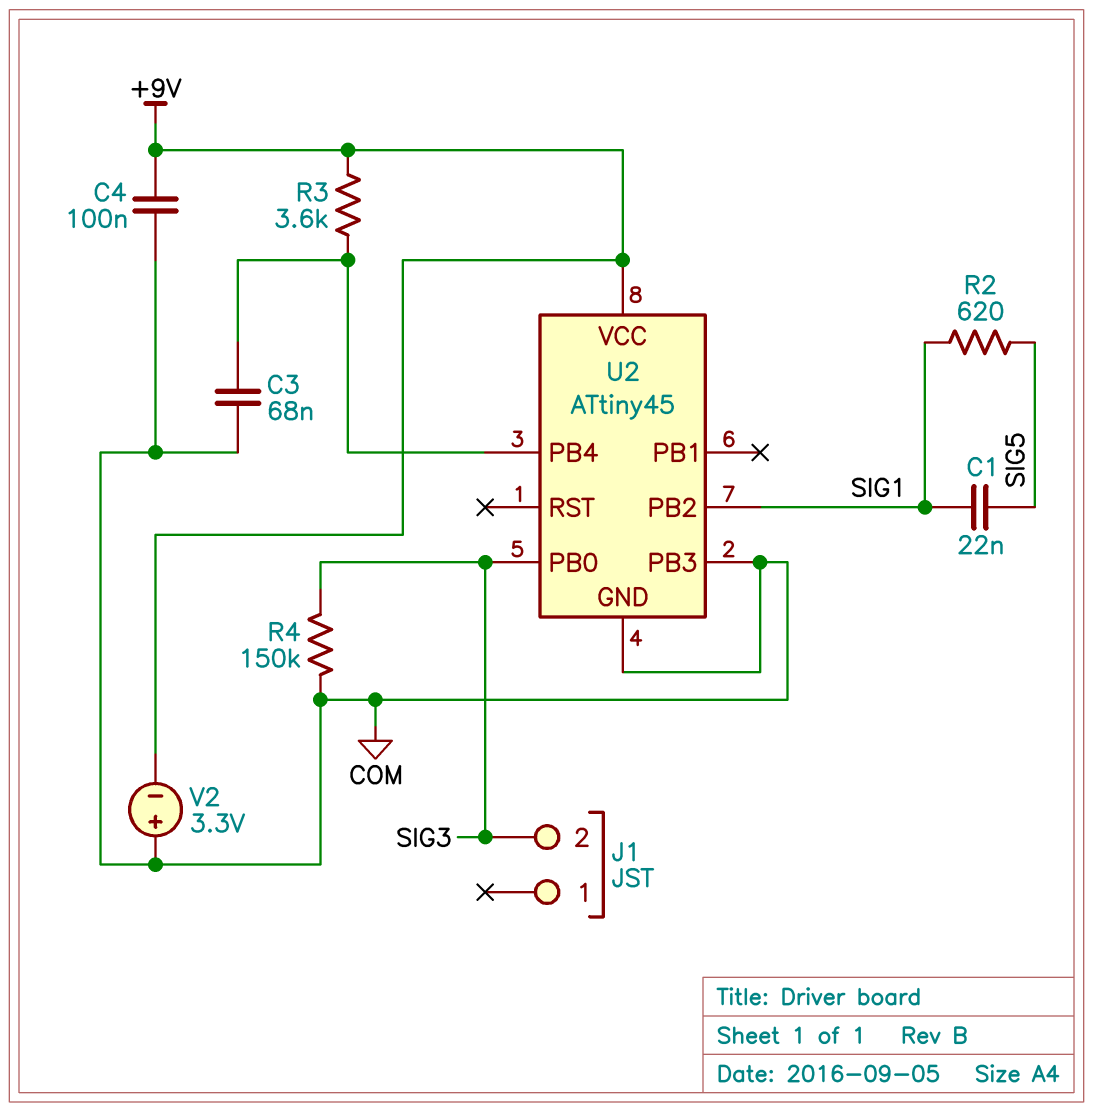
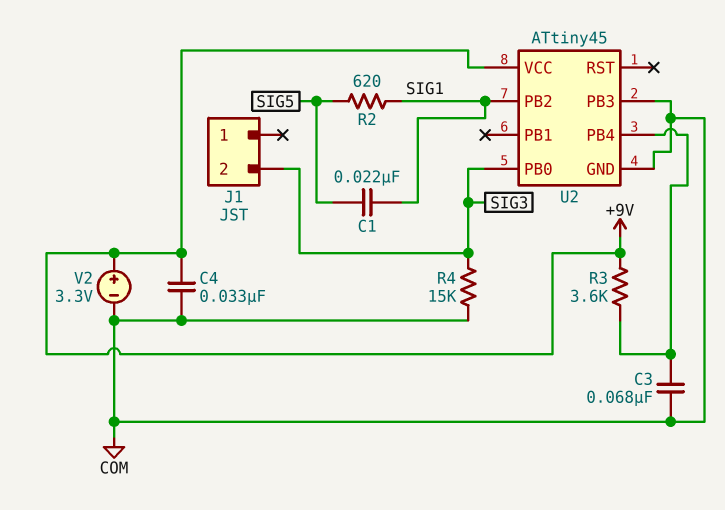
C4: 100nF (+9V, COM) -> 33nF (+9V, COM)
R4: 150k (COM, SIG3) -> 15k (COM, SIG3)
V2: 3.3V (plus COM, minus +9V) -> 3.3V (plus +9V, minus COM)

